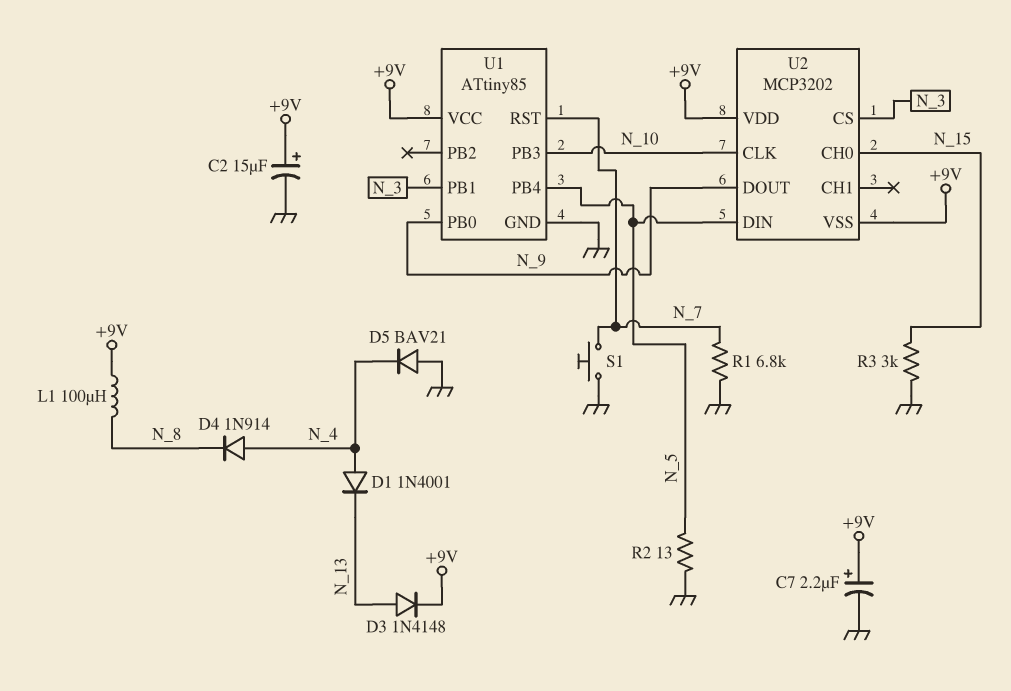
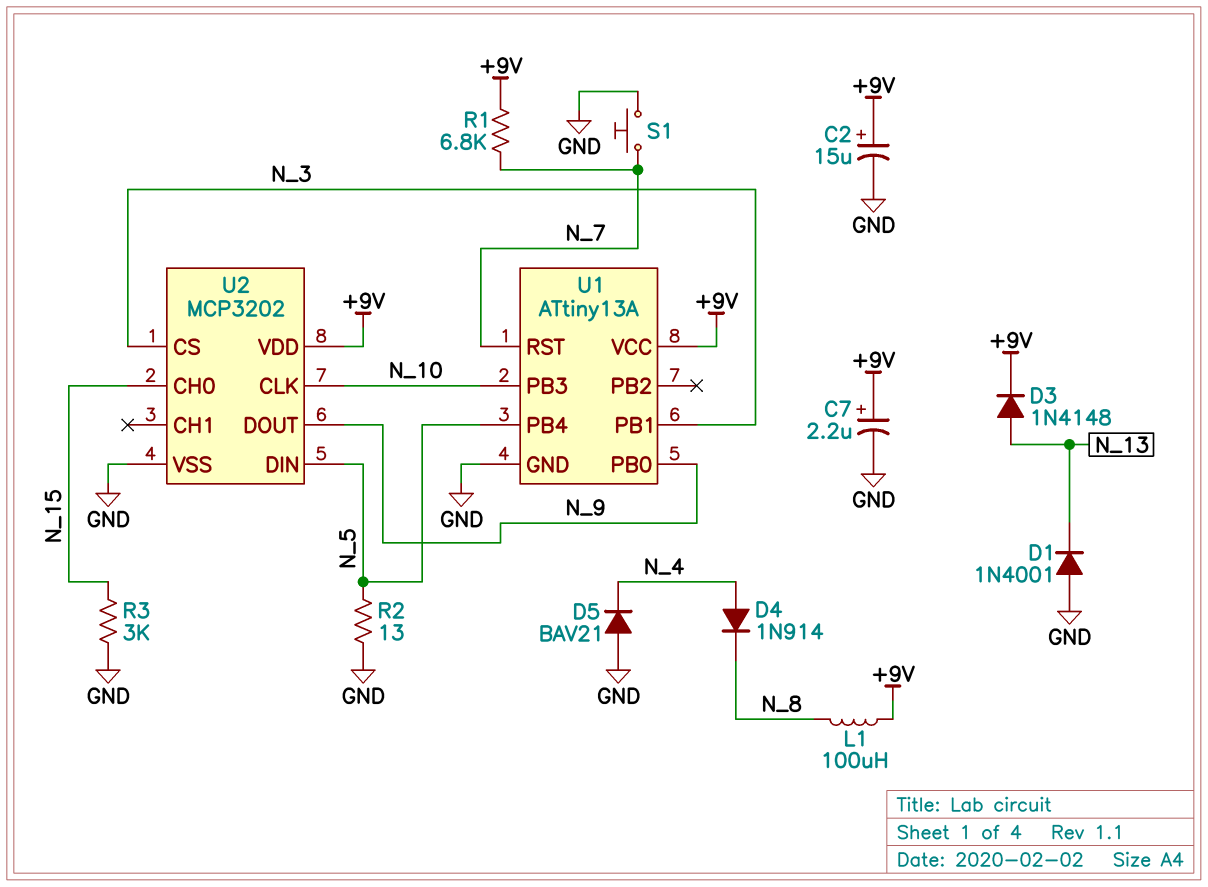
D1: diode 1N4001 (A N_4, K N_13) -> diode 1N4001 (A GND, K N_13)
R1: 6.8k (GND, N_7) -> 6.8k (+9V, N_7)
U1: ATtiny85 -> ATtiny13A
U2 pin VSS: +9V -> GND

